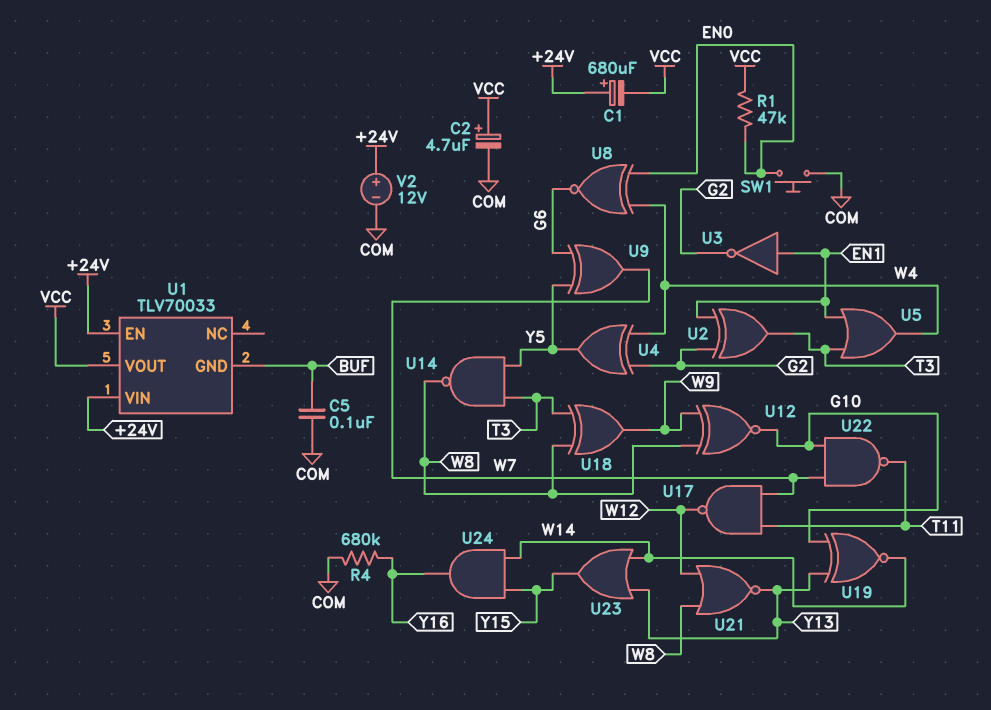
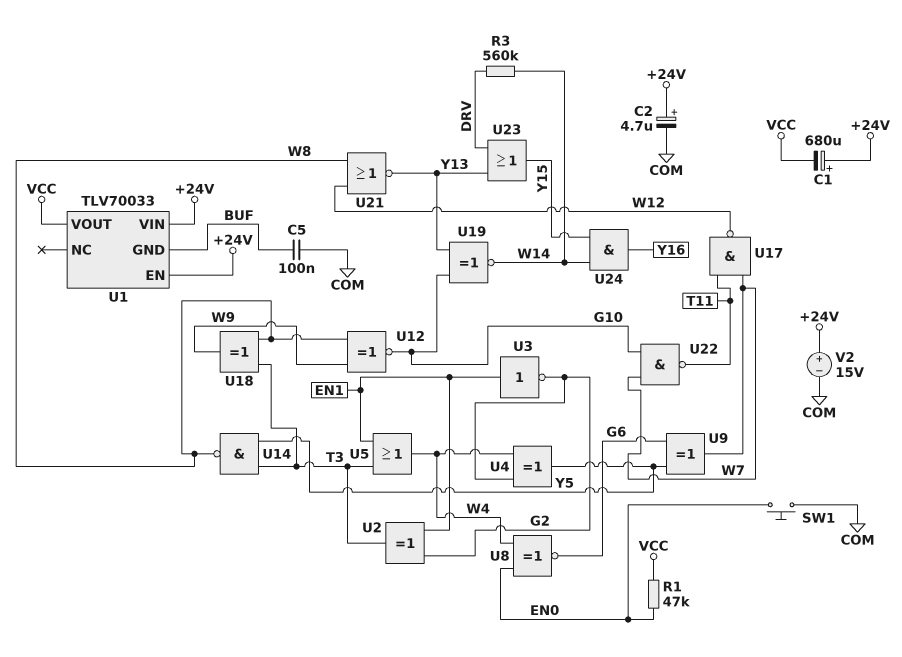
C2: 4.7uF (plus VCC, minus COM) -> 4.7uF (plus +24V, minus COM)
R3: none -> 560k (DRV, W14)
R4: 680k (COM, Y16) -> none
U23: OR (in W14, in Y13, out Y15) -> OR (in DRV, in Y13, out Y15)
V2: 12V (plus +24V, minus COM) -> 15V (plus +24V, minus COM)

